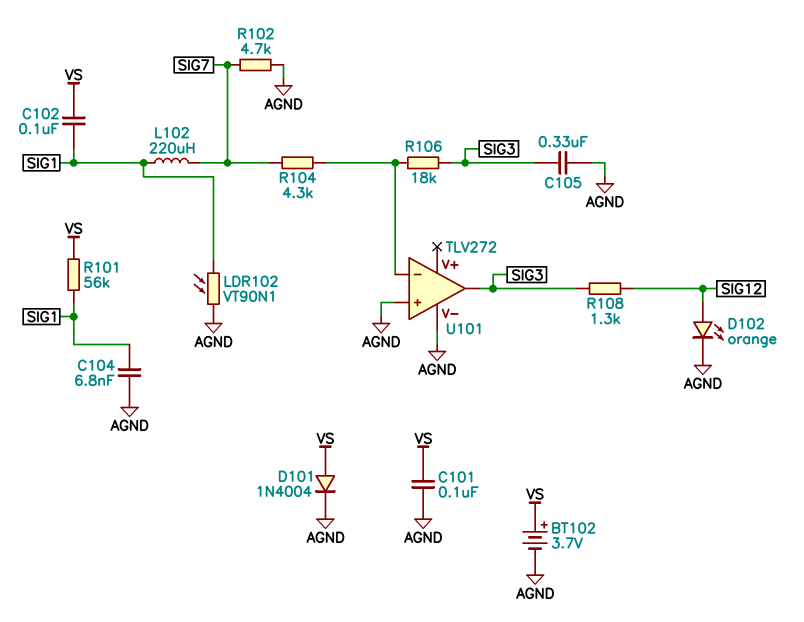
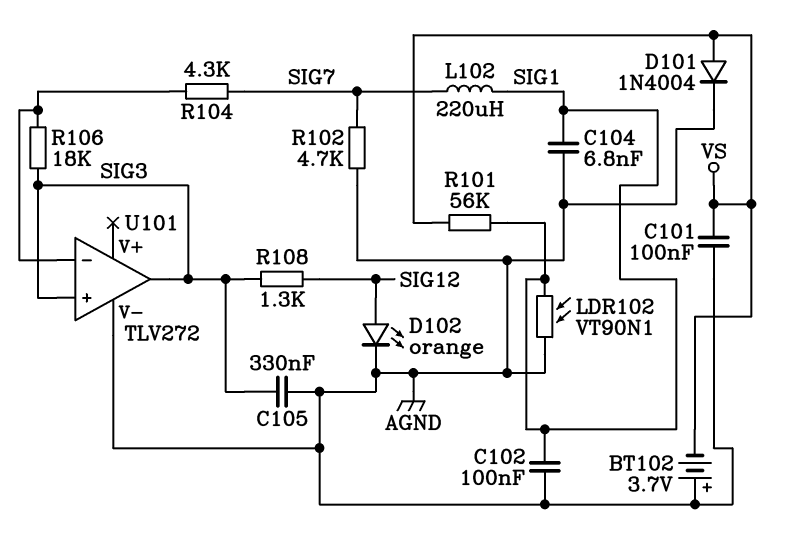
BT102: 3.7V (plus VS, minus AGND) -> 3.7V (plus AGND, minus VS)
C102: 100nF (SIG1, VS) -> 100nF (AGND, SIG1)
U101 pin in+: AGND -> SIG3

